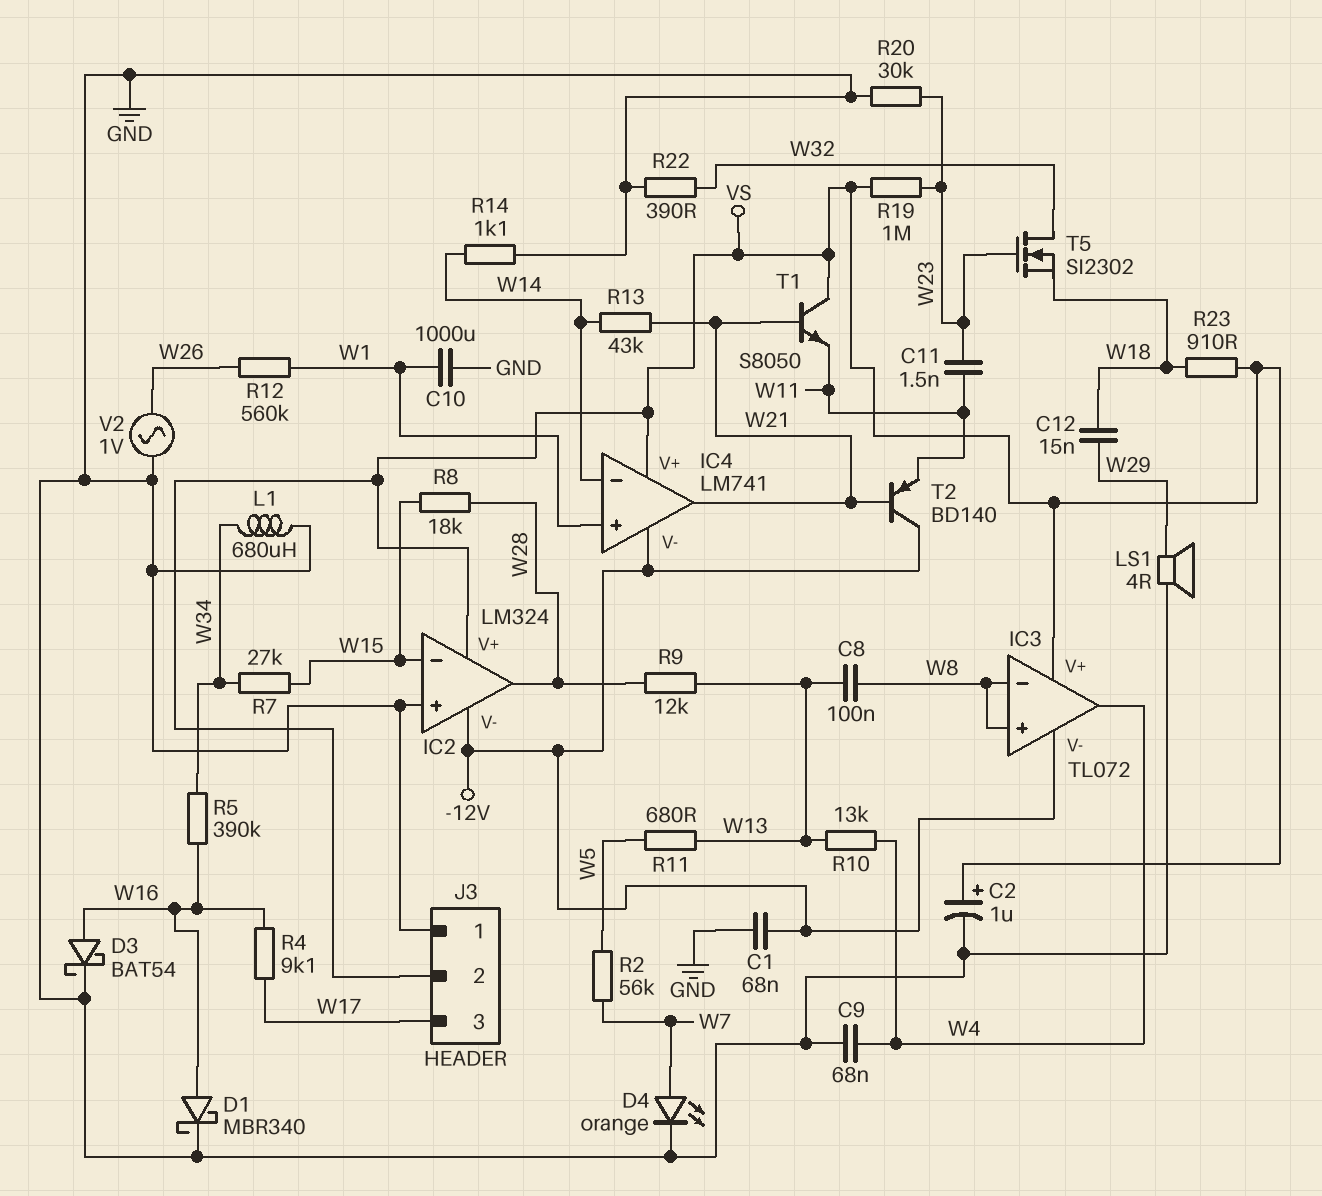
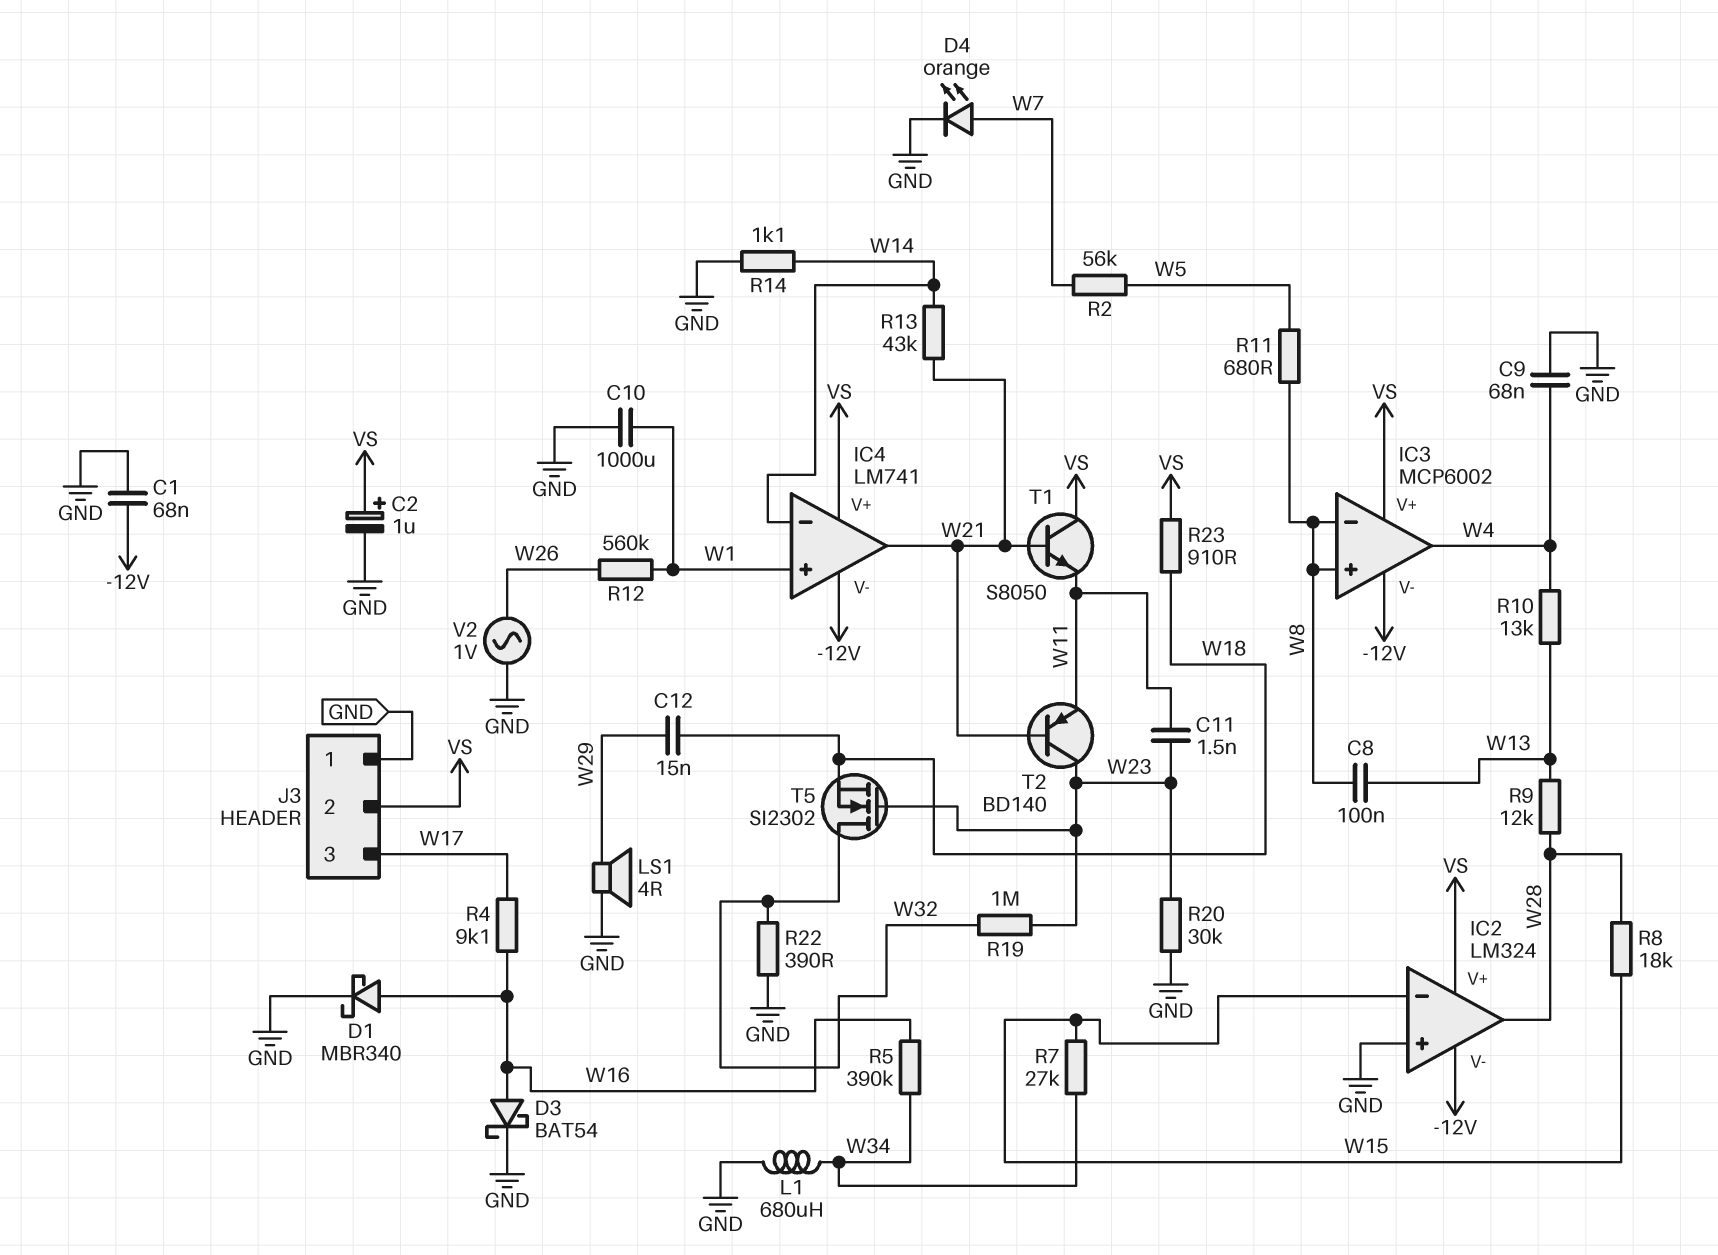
IC3: TL072 -> MCP6002
R11: 680 (W5, W13) -> 680 (W5, W8)
R19: 1M (VS, W23) -> 1M (W23, W32)
T2: PNP BD140 (B W21, C -12V, E W11) -> PNP BD140 (B W21, C W23, E W11)

